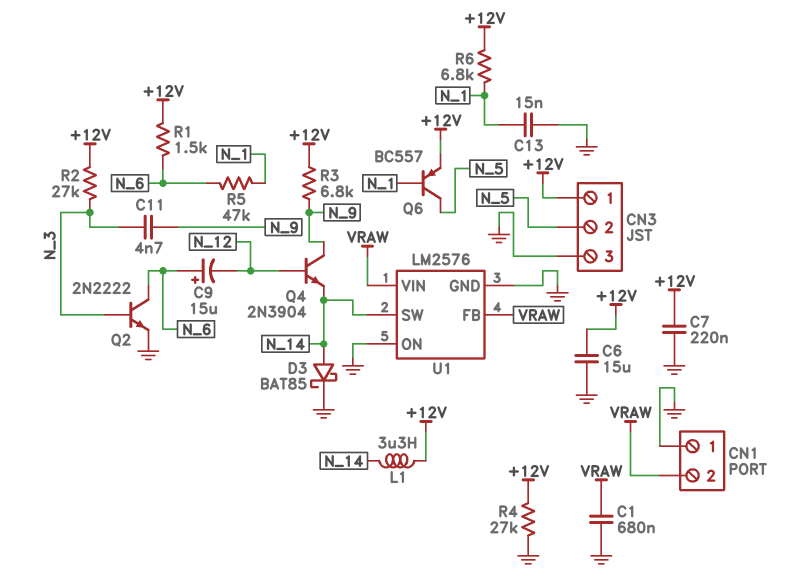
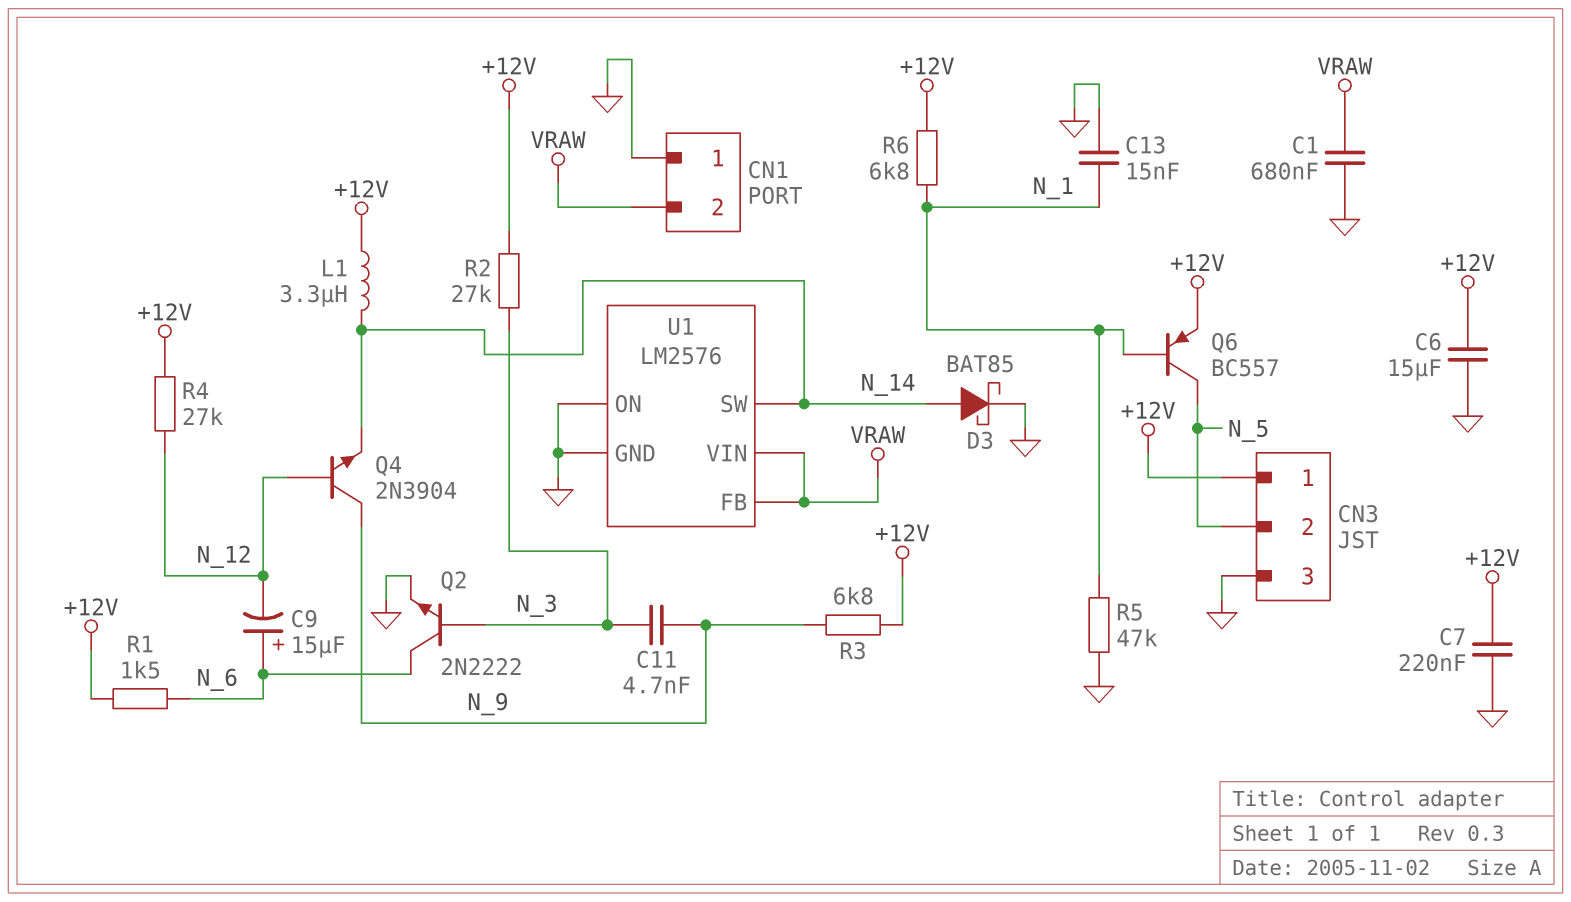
R4: 27k (+12V, GND) -> 27k (+12V, N_12)
R5: 47k (N_1, N_6) -> 47k (GND, N_1)

